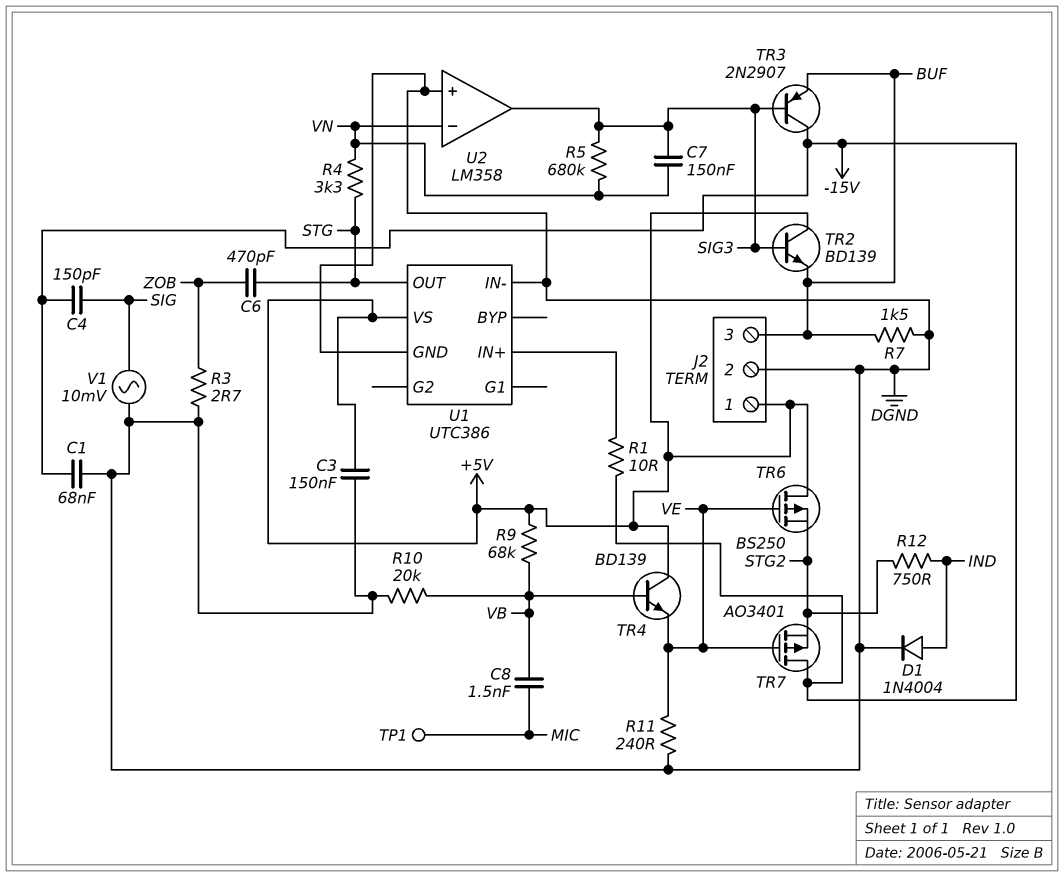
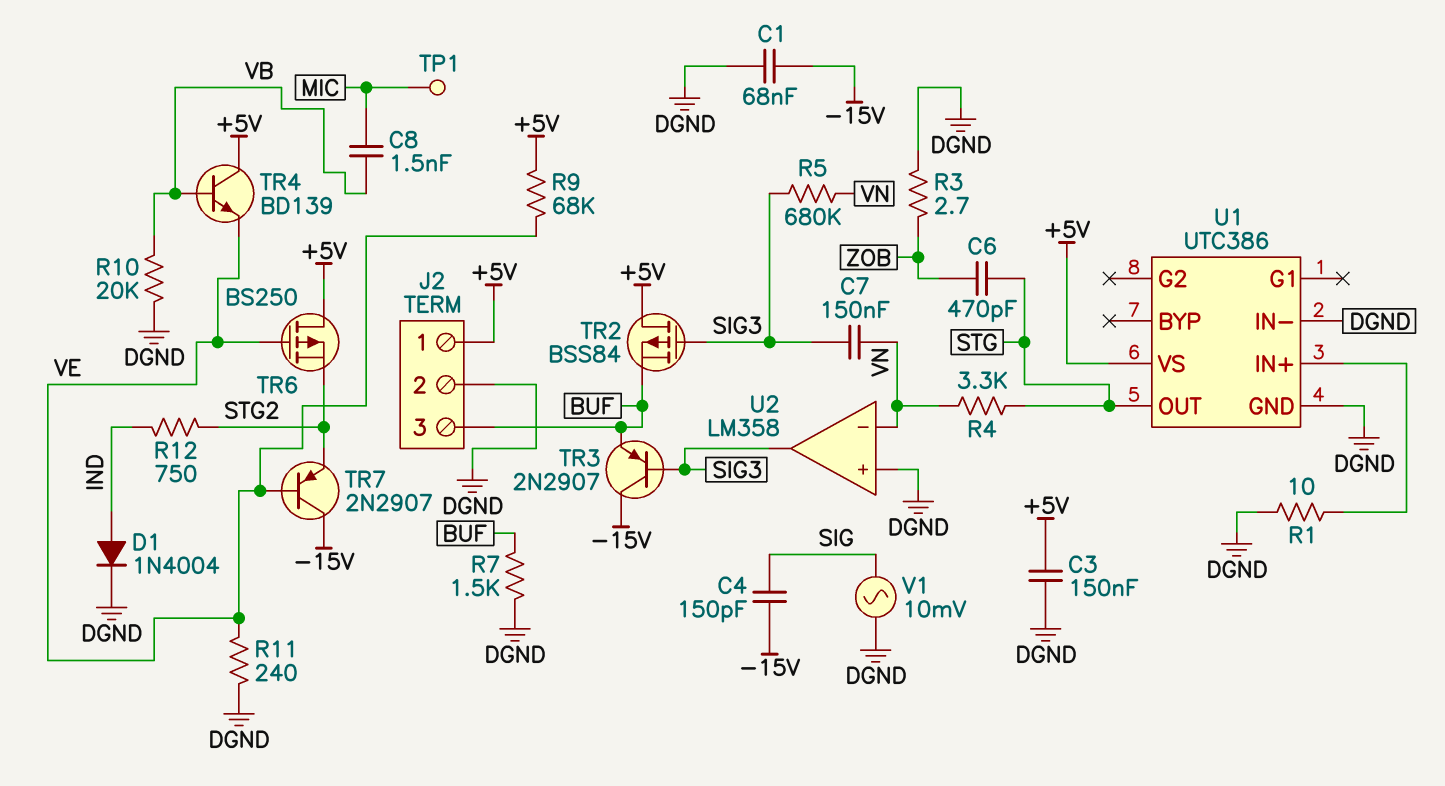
R1: 10 (-15V, U1/IN+) -> 10 (DGND, U1/IN+)
R9: 68k (+5V, VB) -> 68k (+5V, VE)
TR2: NPN BD139 (B SIG3, C +5V, E BUF) -> PMOS BSS84 (G SIG3, D +5V, S BUF)
TR7: PMOS AO3401 (G VE, D -15V, S STG2) -> PNP 2N2907 (B VE, C -15V, E STG2)

